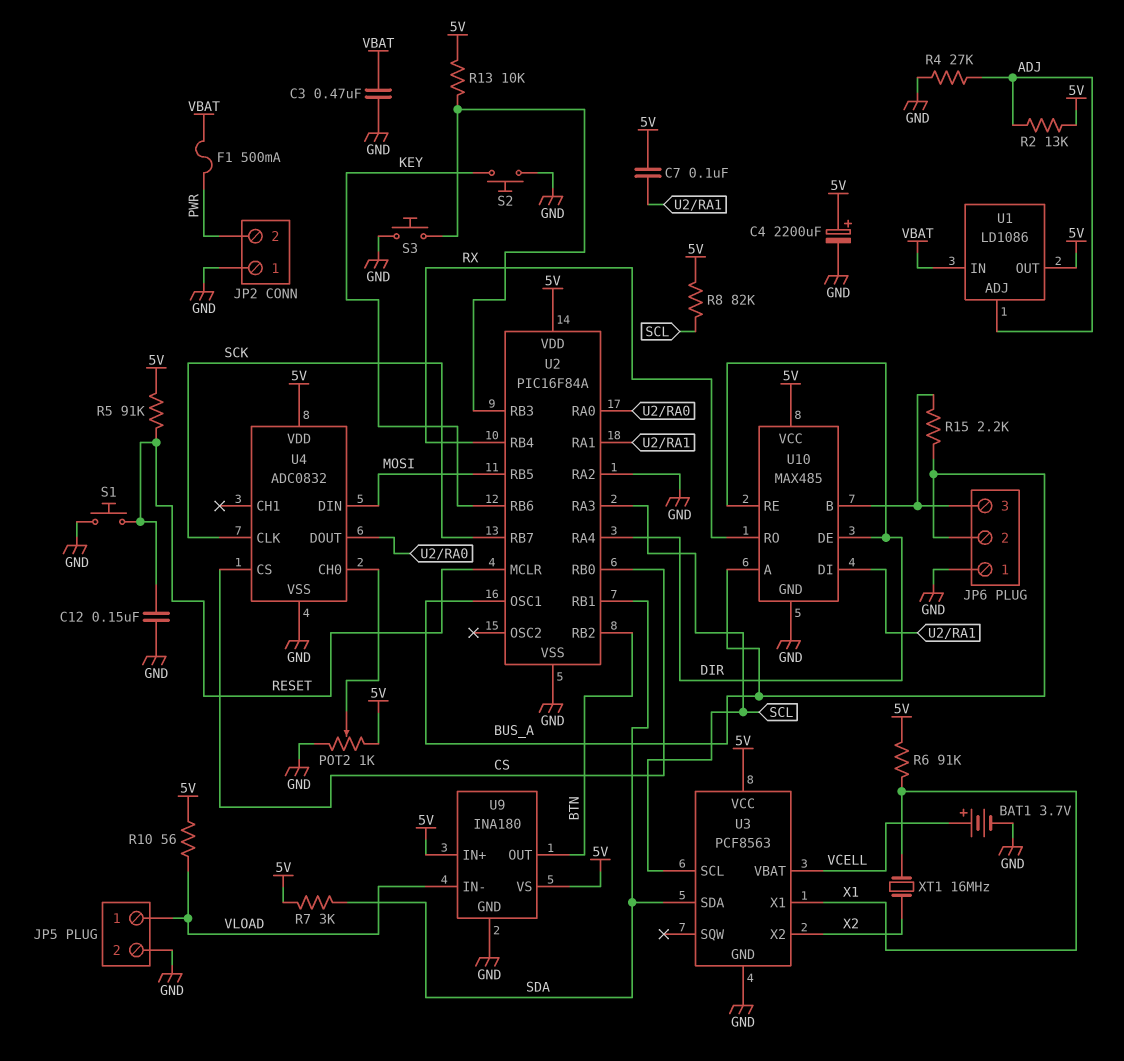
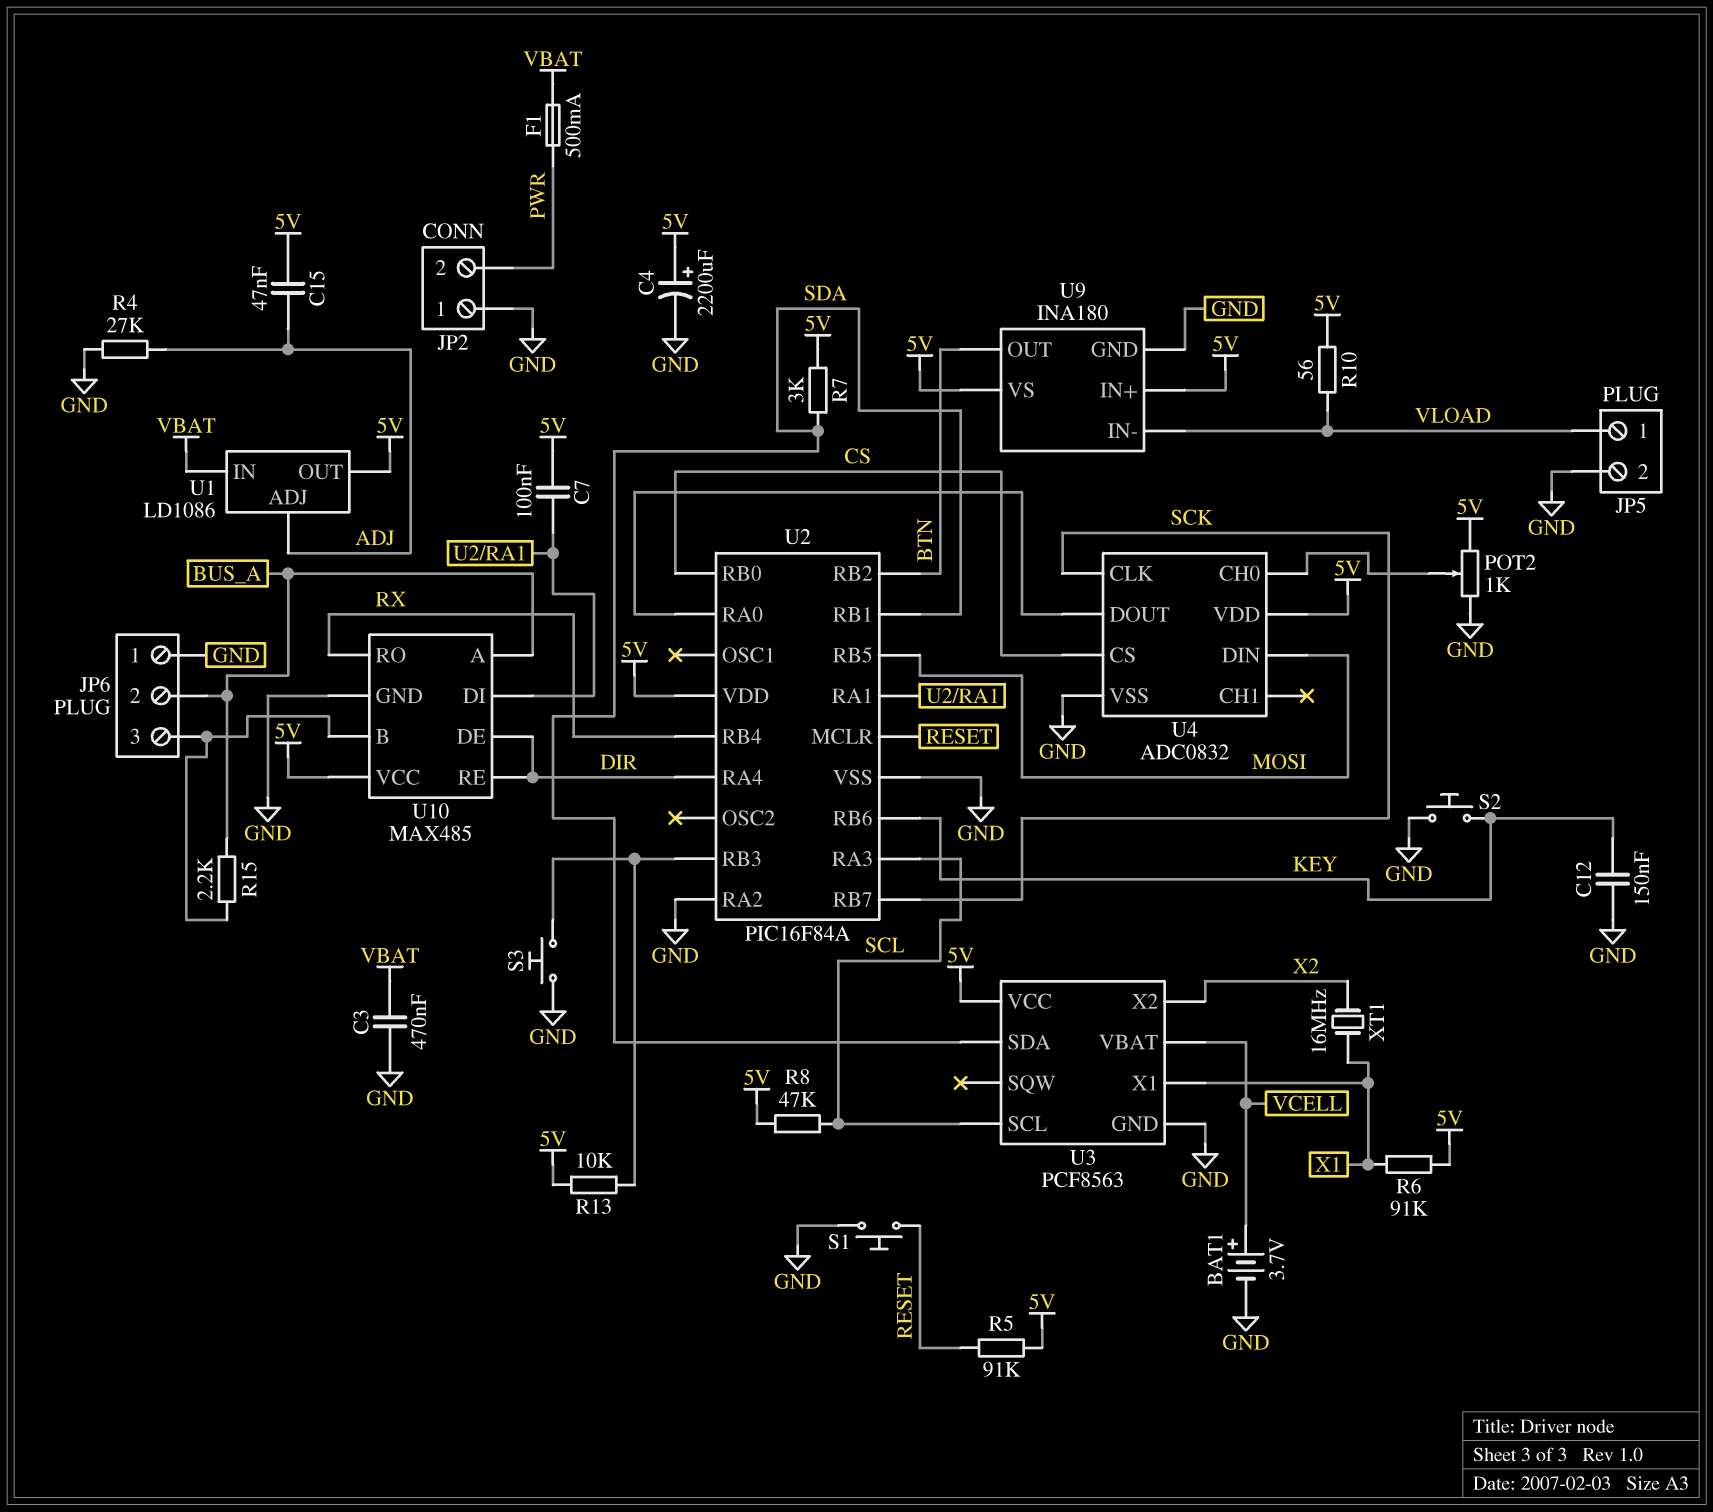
C12: 150nF (GND, RESET) -> 150nF (GND, KEY)
C15: none -> 47nF (5V, ADJ)
R2: 13k (5V, ADJ) -> none
R8: 82k (5V, SCL) -> 47k (5V, SCL)
U2 pin OSC1: BUS_A -> none

